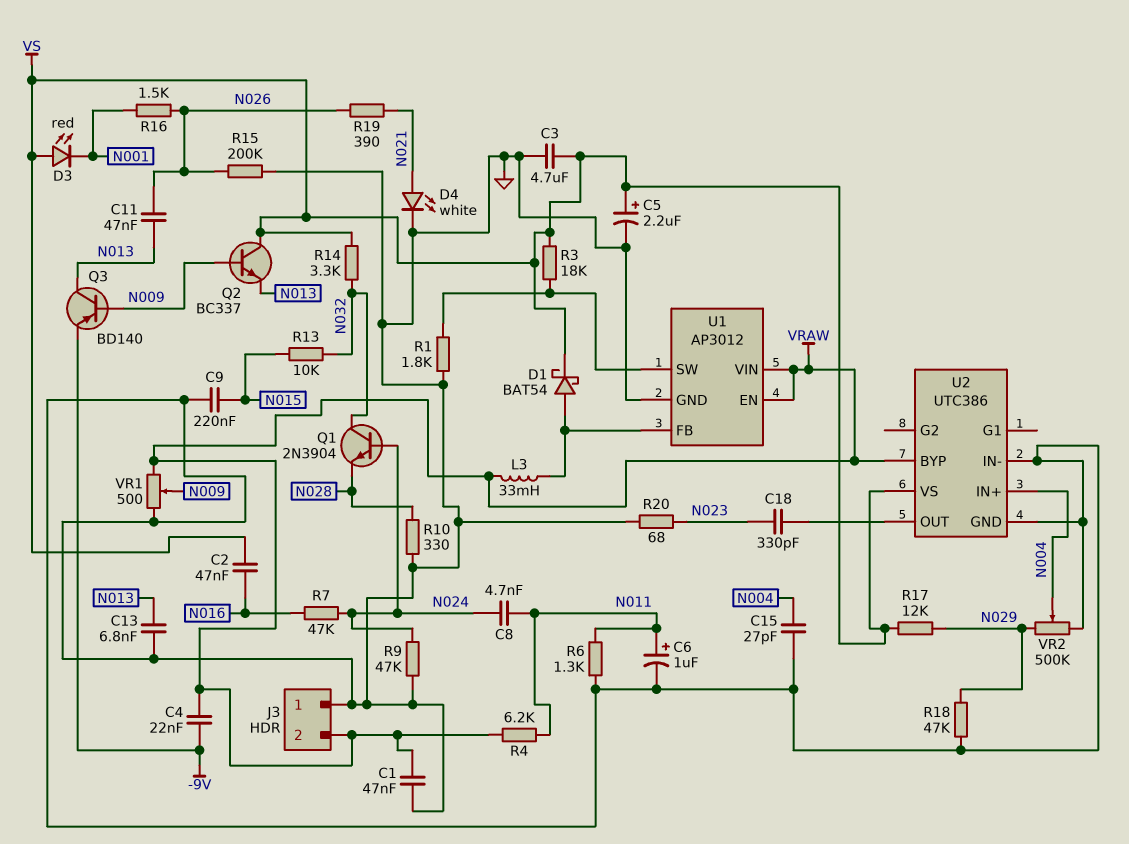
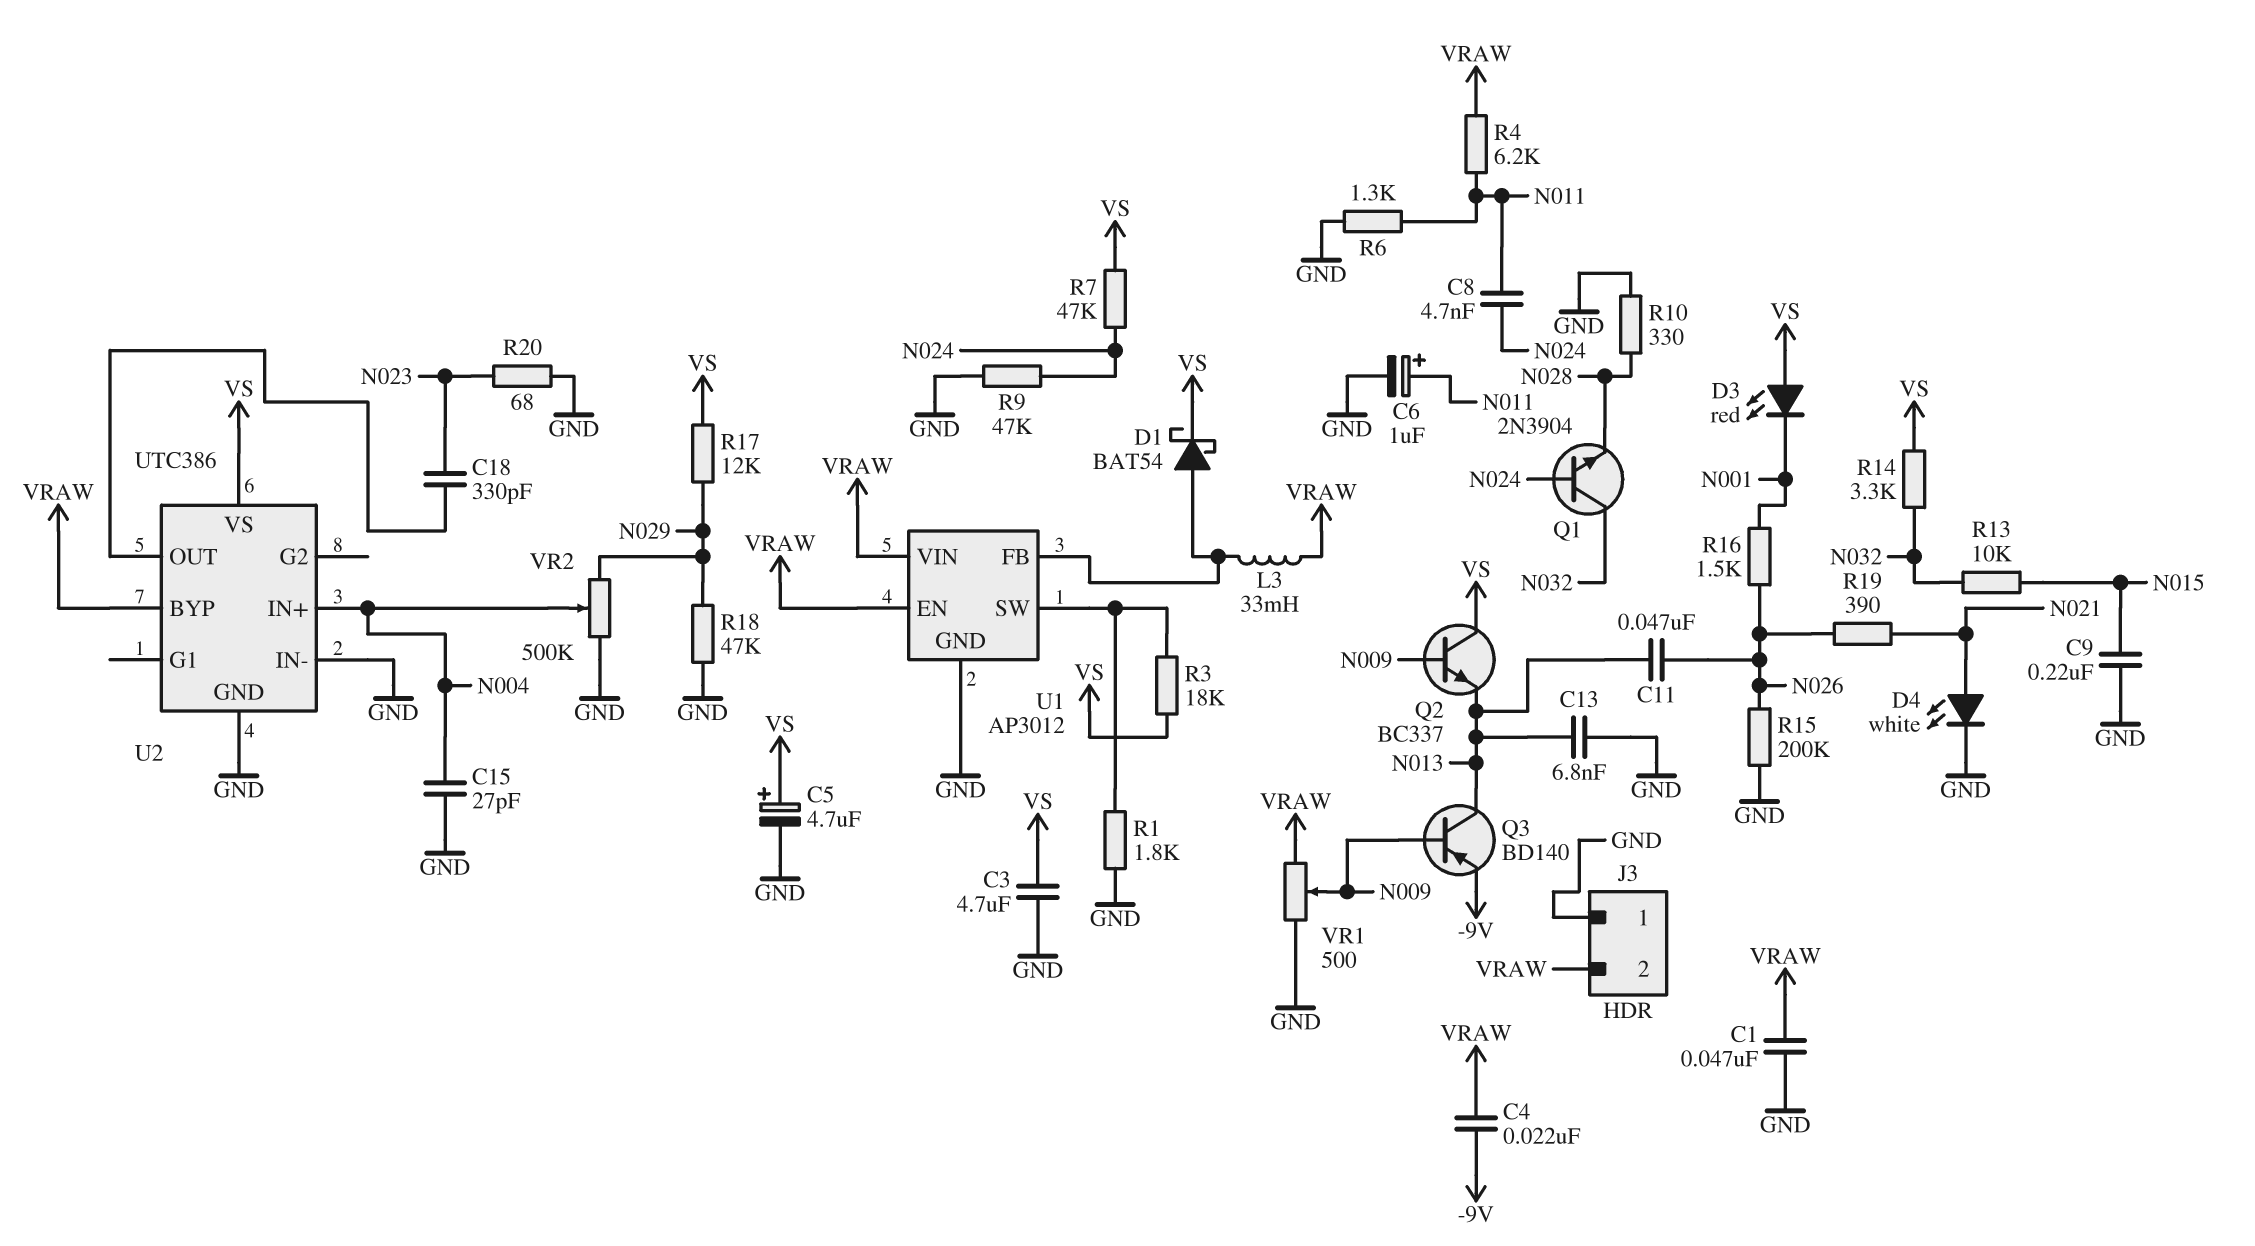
C2: 47nF (N016, VS) -> none
C5: 2.2uF (plus VS, minus GND) -> 4.7uF (plus VS, minus GND)
R7: 47k (N016, N024) -> 47k (N024, VS)

